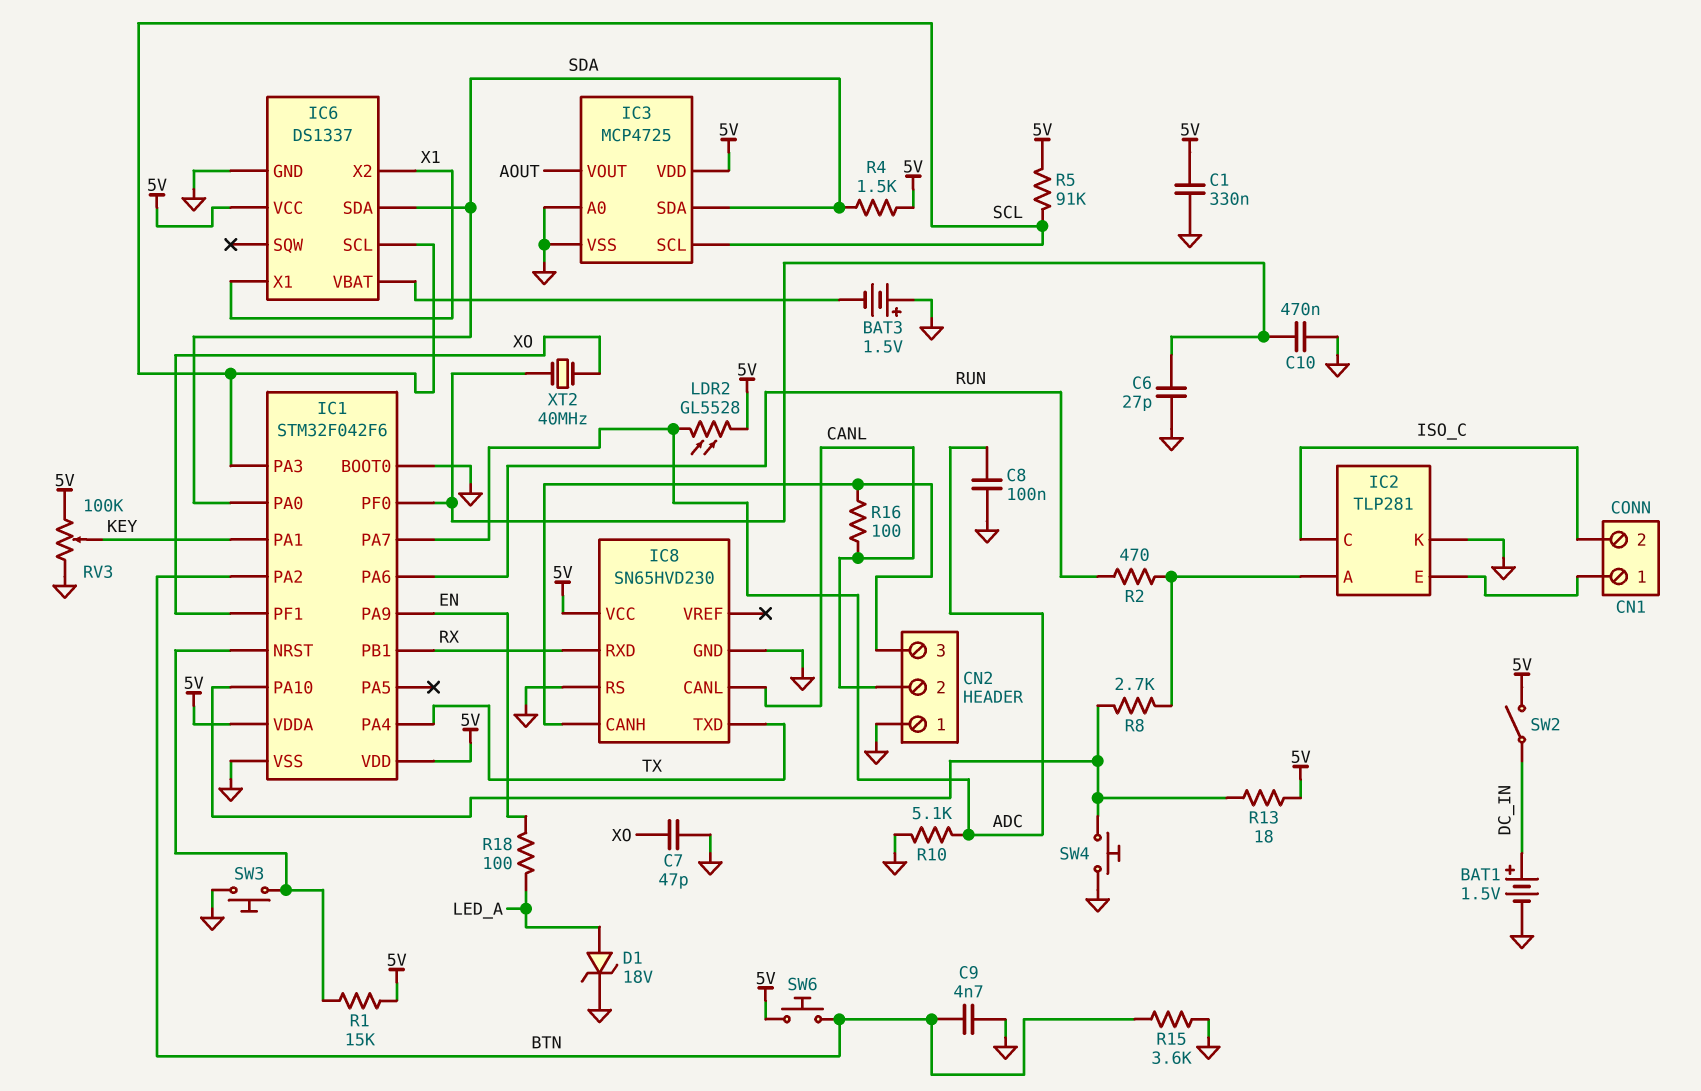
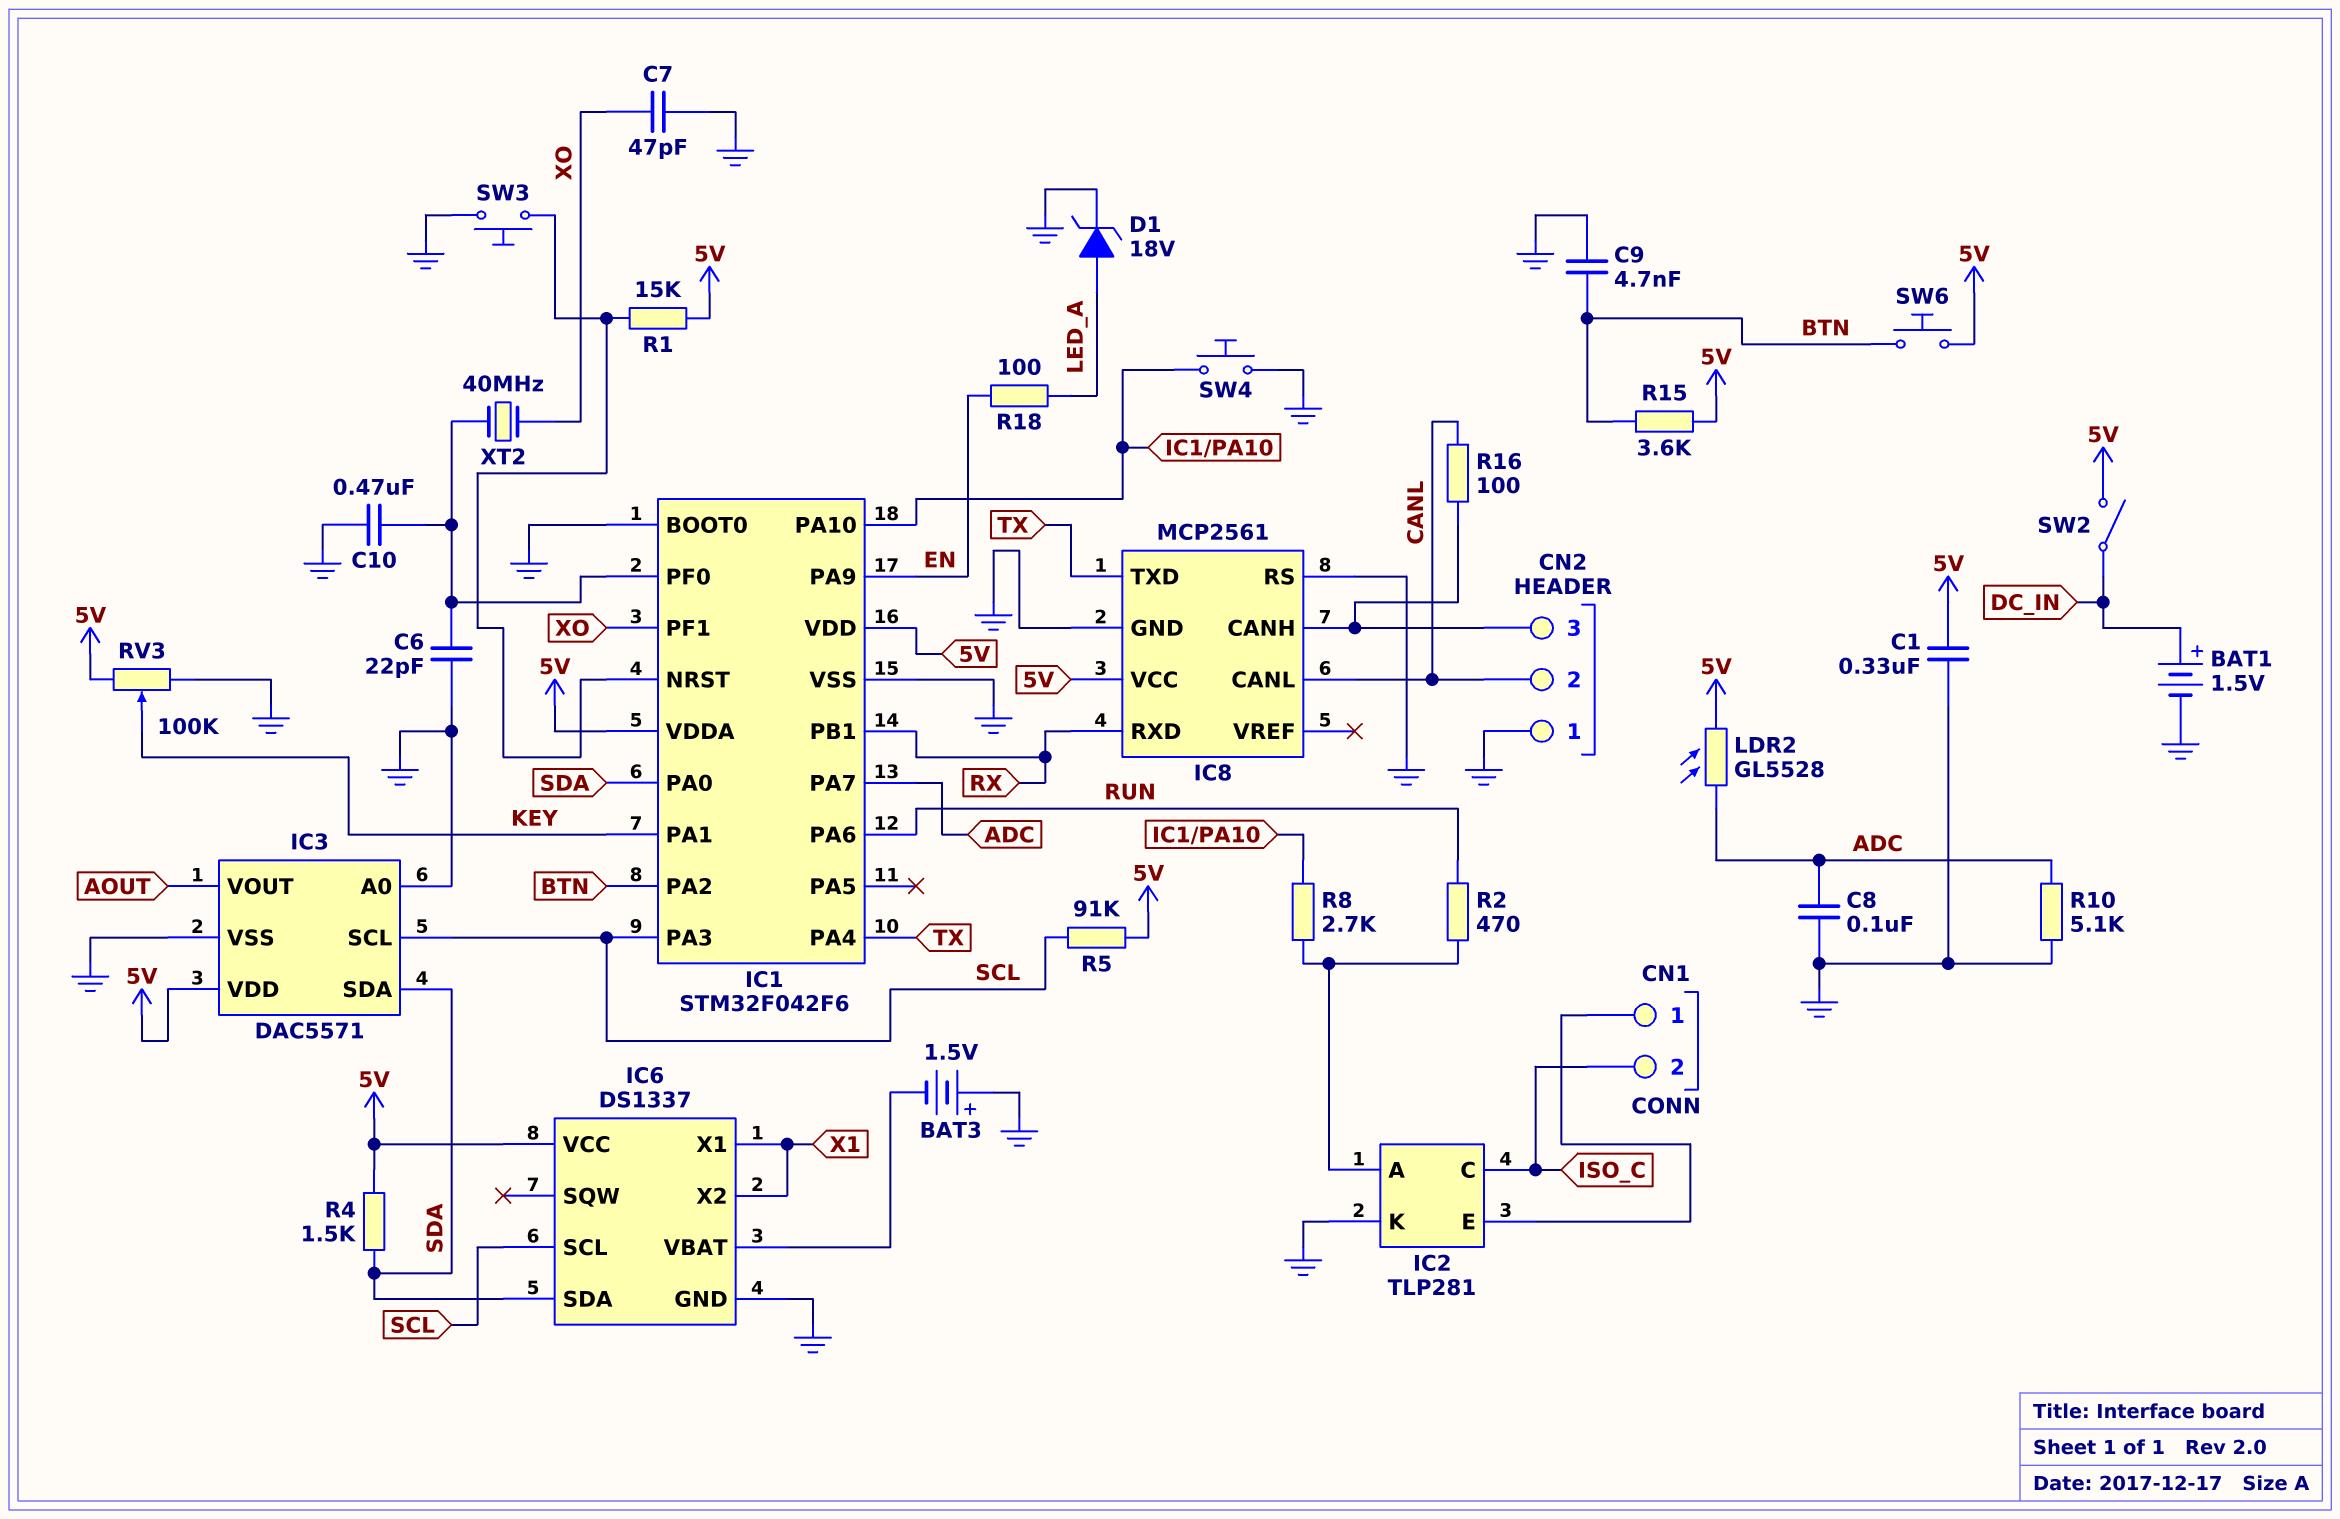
C6: 27pF (GND, IC1/PF0) -> 22pF (GND, IC1/PF0)
IC3: MCP4725 -> DAC5571
IC8: SN65HVD230 -> MCP2561
R13: 18 (5V, IC1/PA10) -> none
R15: 3.6k (BTN, GND) -> 3.6k (5V, BTN)

